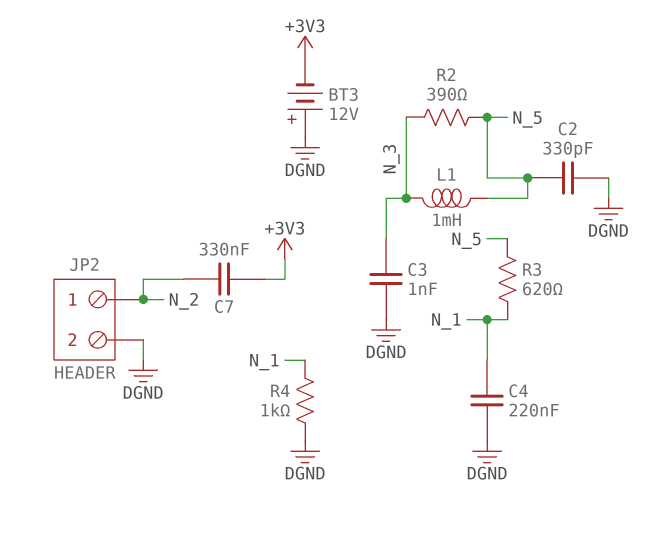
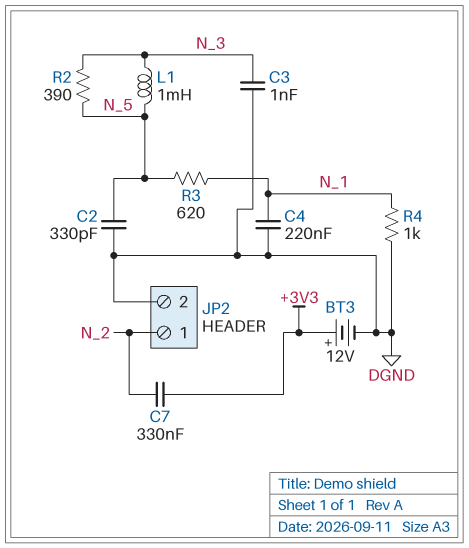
BT3: 12V (plus DGND, minus +3V3) -> 12V (plus +3V3, minus DGND)

